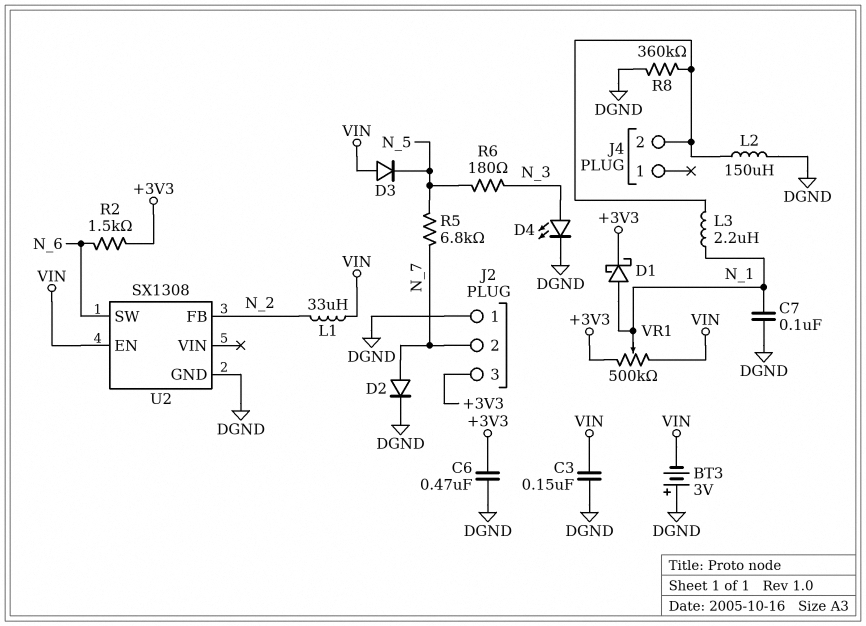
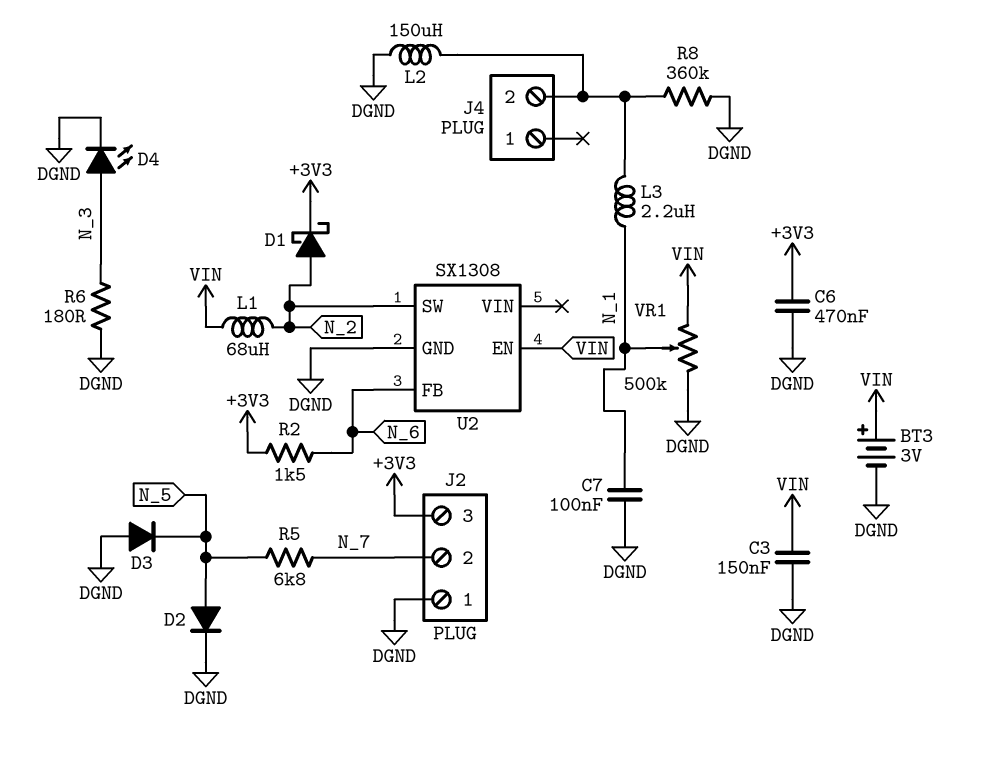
BT3: 3V (plus DGND, minus VIN) -> 3V (plus VIN, minus DGND)
D1: schottky (A N_1, K +3V3) -> schottky (A N_2, K +3V3)
D2: diode (A N_7, K DGND) -> diode (A N_5, K DGND)
D3: diode (A VIN, K N_5) -> diode (A DGND, K N_5)
L1: 33uH (N_2, VIN) -> 68uH (N_2, VIN)
R6: 180 (N_3, N_5) -> 180 (DGND, N_3)
U2 pin FB: N_2 -> N_6
U2 pin SW: N_6 -> N_2
VR1: 500k (+3V3, VIN, wiper N_1) -> 500k (DGND, VIN, wiper N_1)

